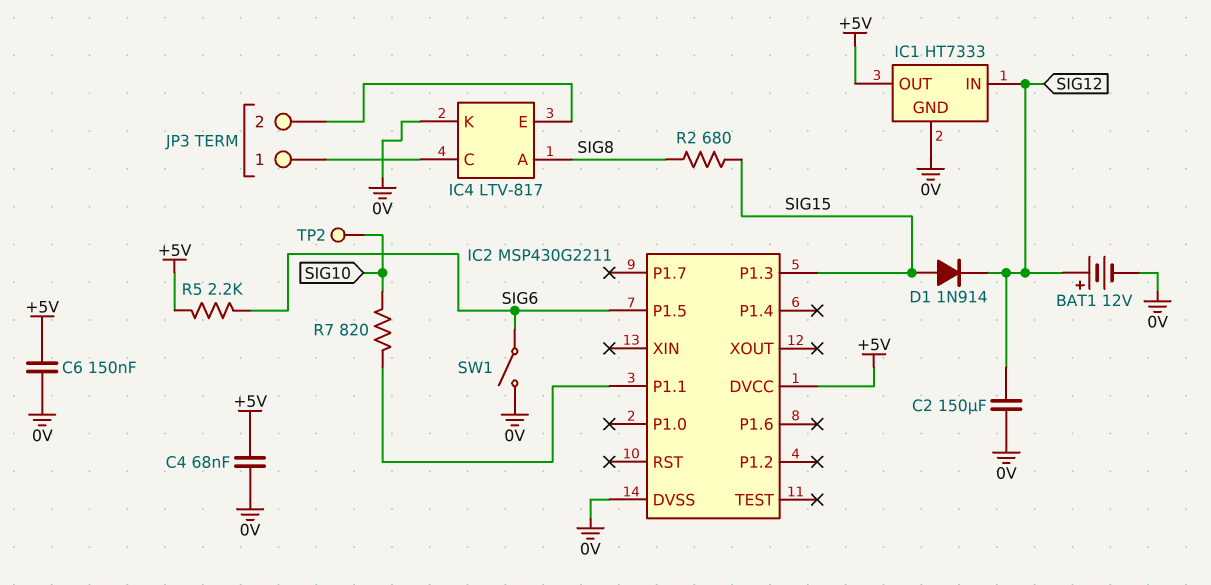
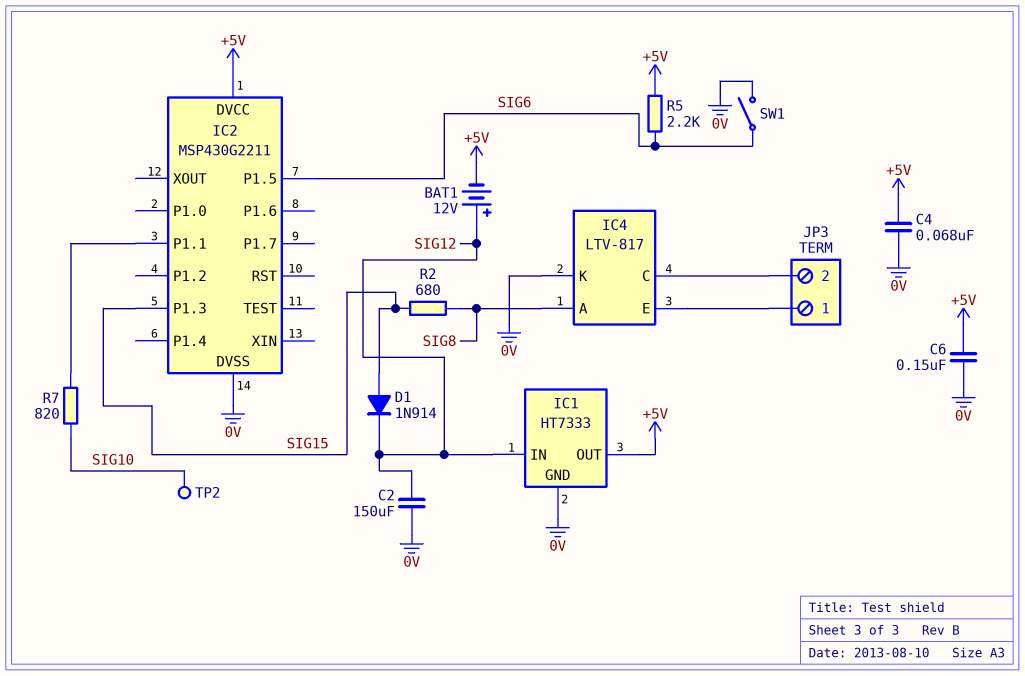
BAT1: 12V (plus SIG12, minus 0V) -> 12V (plus SIG12, minus +5V)
JP3 pin 1: IC4/C -> IC4/E
JP3 pin 2: IC4/E -> IC4/C

